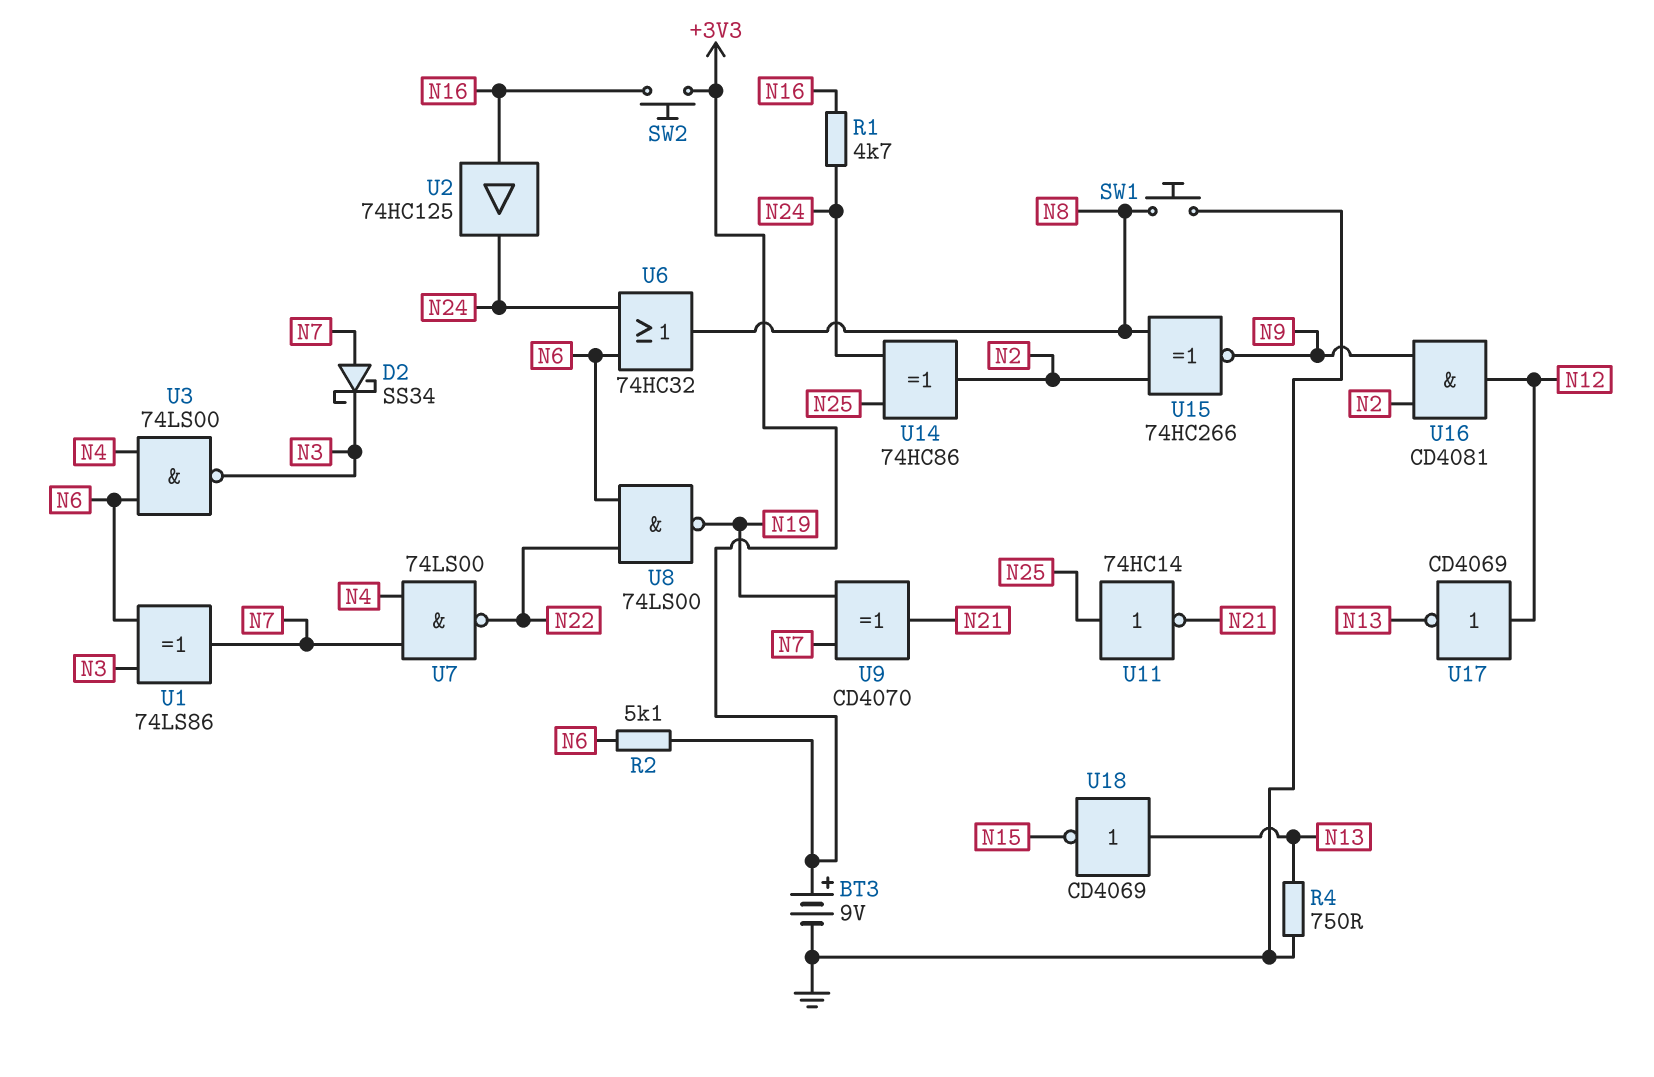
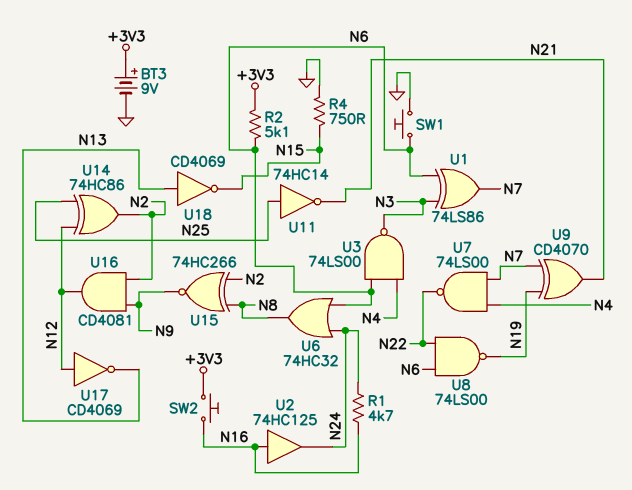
D2: schottky SS34 (A N7, K N3) -> none
R4: 750 (GND, N13) -> 750 (GND, N15)
SW1: button (GND, N8) -> button (GND, N6)
U14: XOR 74HC86 (in N24, in N25, out N2) -> XOR 74HC86 (in N12, in N25, out N2)

